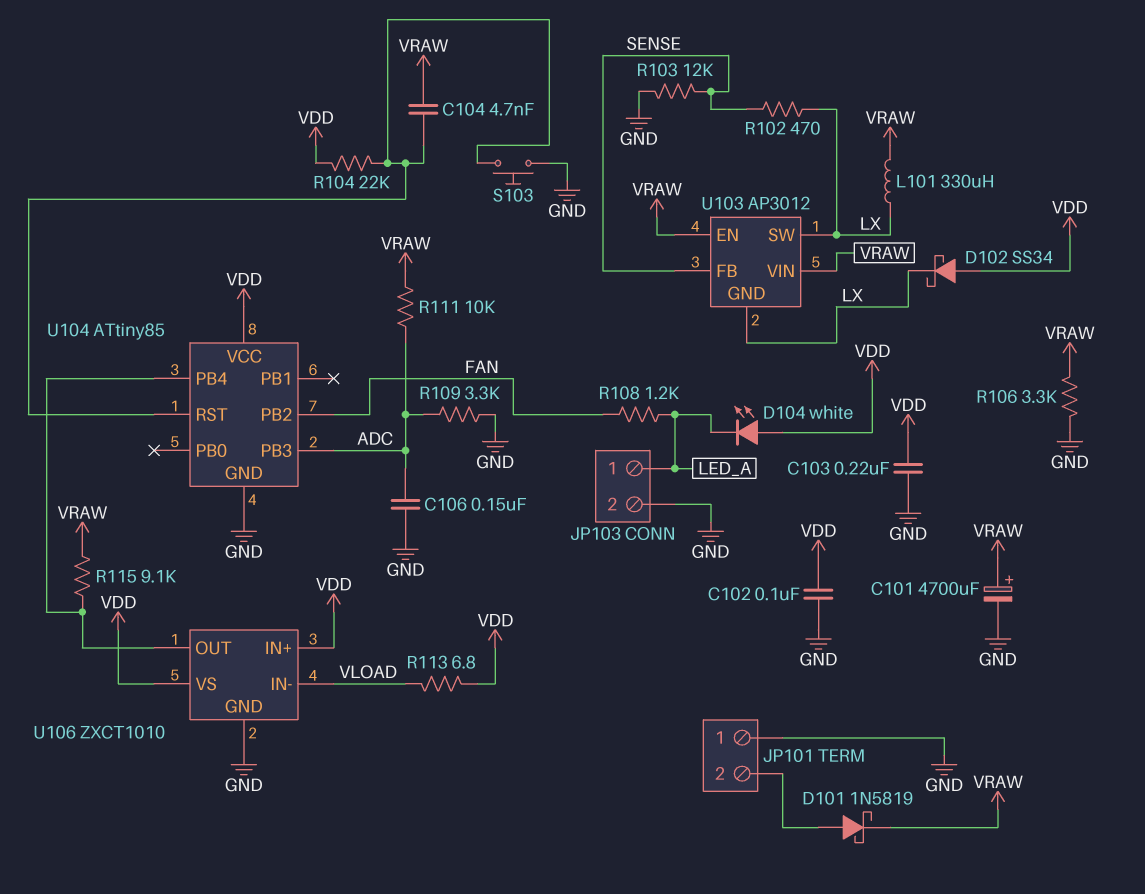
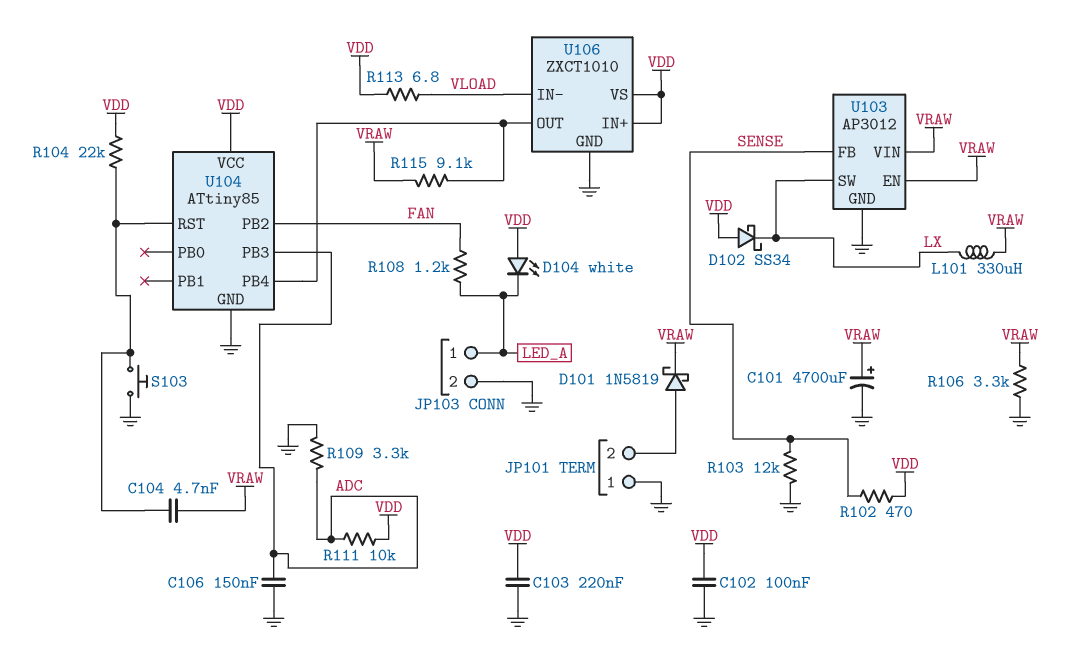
R102: 470 (LX, SENSE) -> 470 (SENSE, VDD)
R111: 10k (ADC, VRAW) -> 10k (ADC, VDD)
U103 pin GND: LX -> GND

